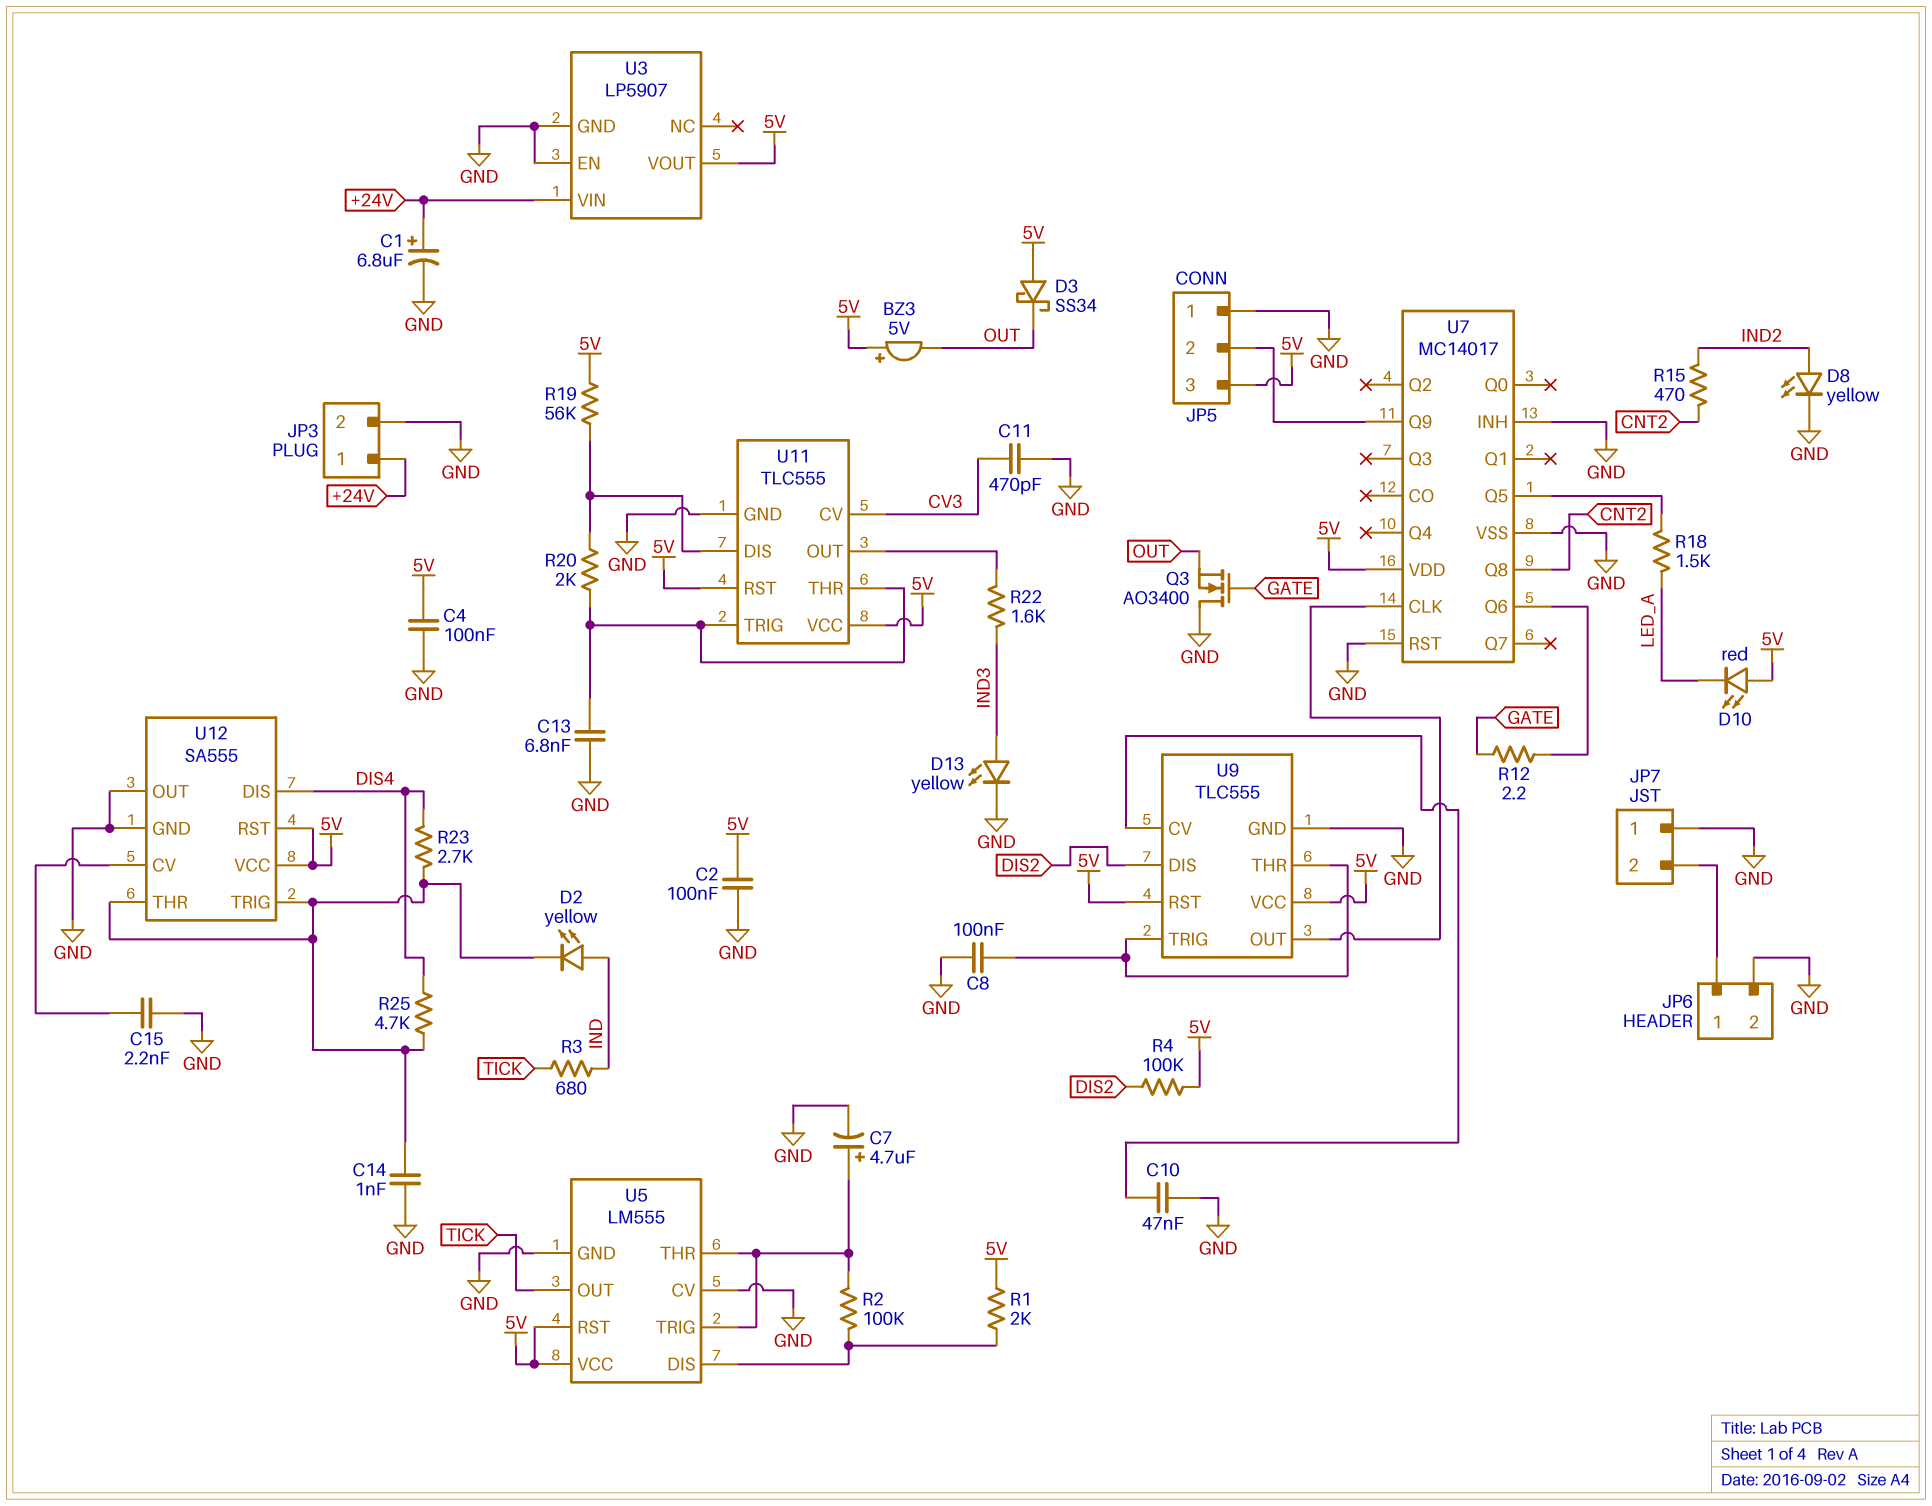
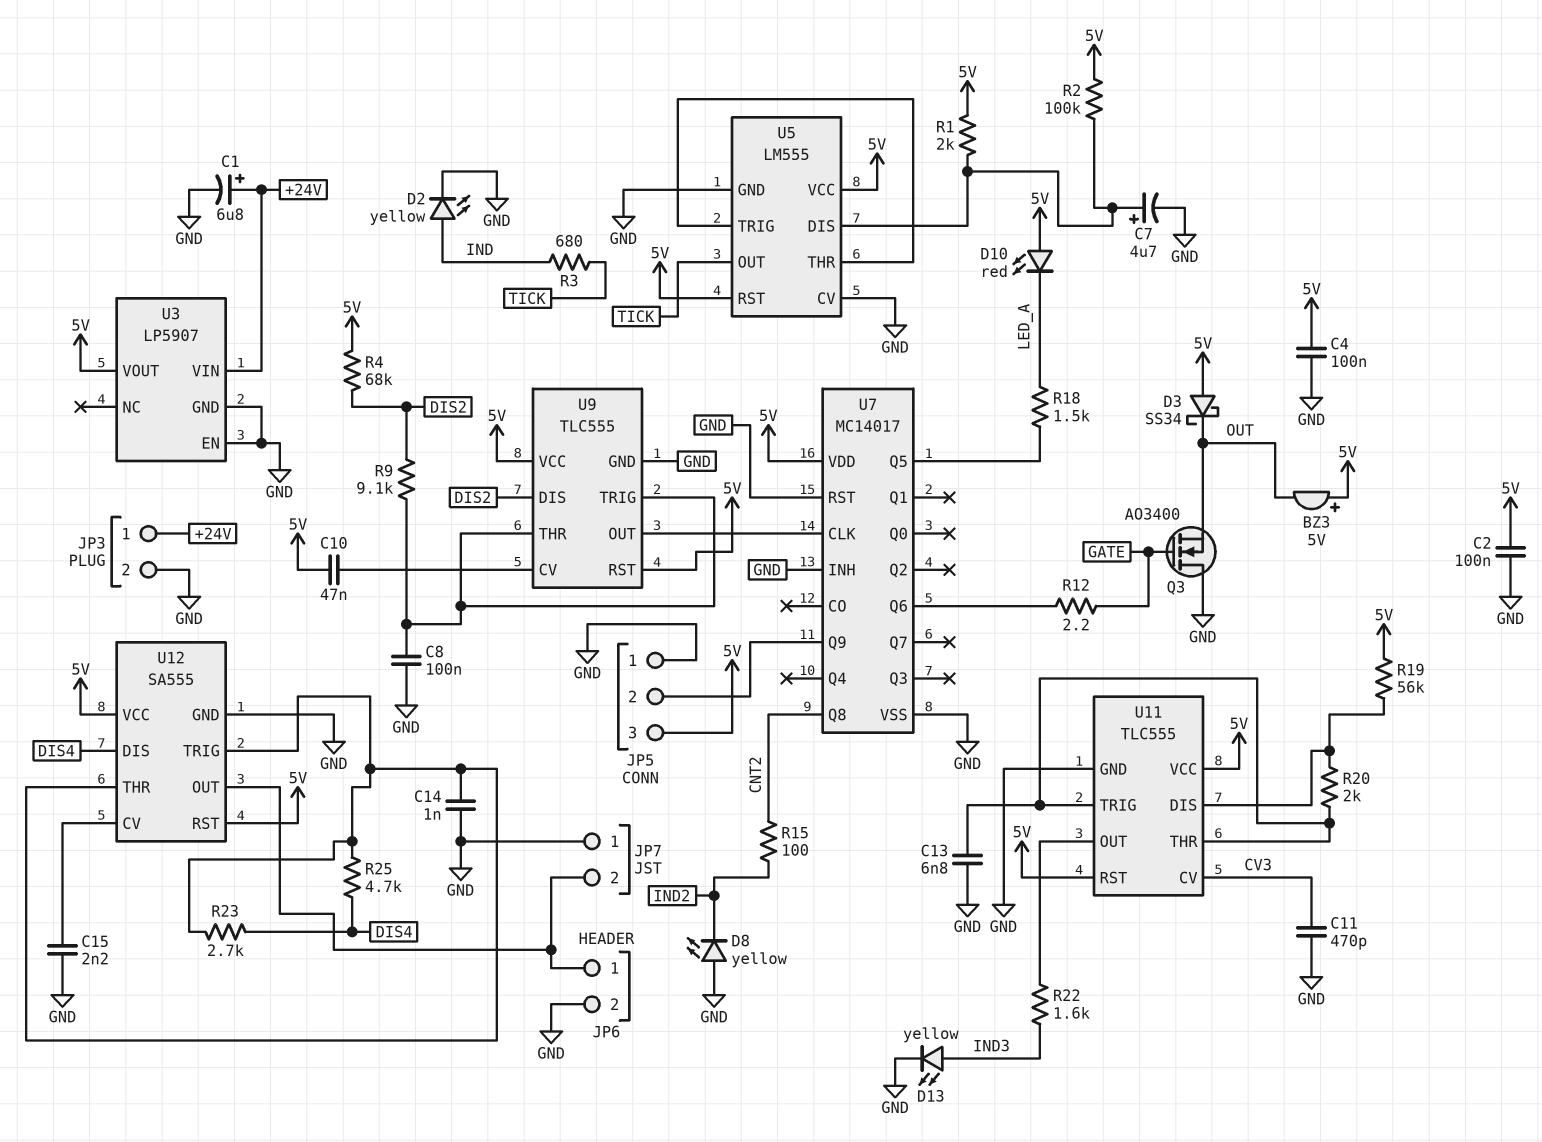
C7: 4.7uF (plus U5/THR, minus GND) -> 4.7uF (plus U5/DIS, minus GND)
C10: 47nF (GND, U9/CV) -> 47nF (5V, U9/CV)
D2: LED yellow (A IND, K U12/THR) -> LED yellow (A IND, K GND)
D8: LED yellow (A IND2, K GND) -> LED yellow (A GND, K IND2)
R2: 100k (U5/DIS, U5/THR) -> 100k (5V, U5/DIS)
R4: 100k (5V, DIS2) -> 68k (5V, DIS2)
R9: none -> 9.1k (DIS2, U9/THR)
R15: 470 (CNT2, IND2) -> 100 (CNT2, IND2)
U12 pin OUT: GND -> JP6/1

